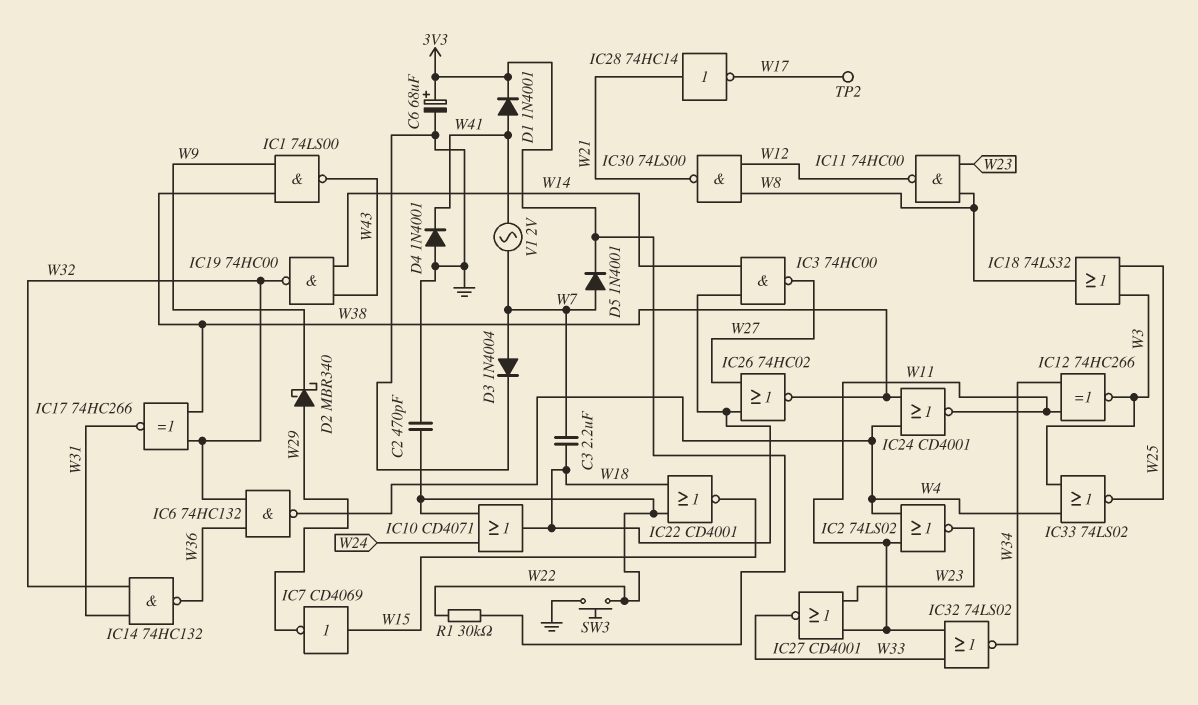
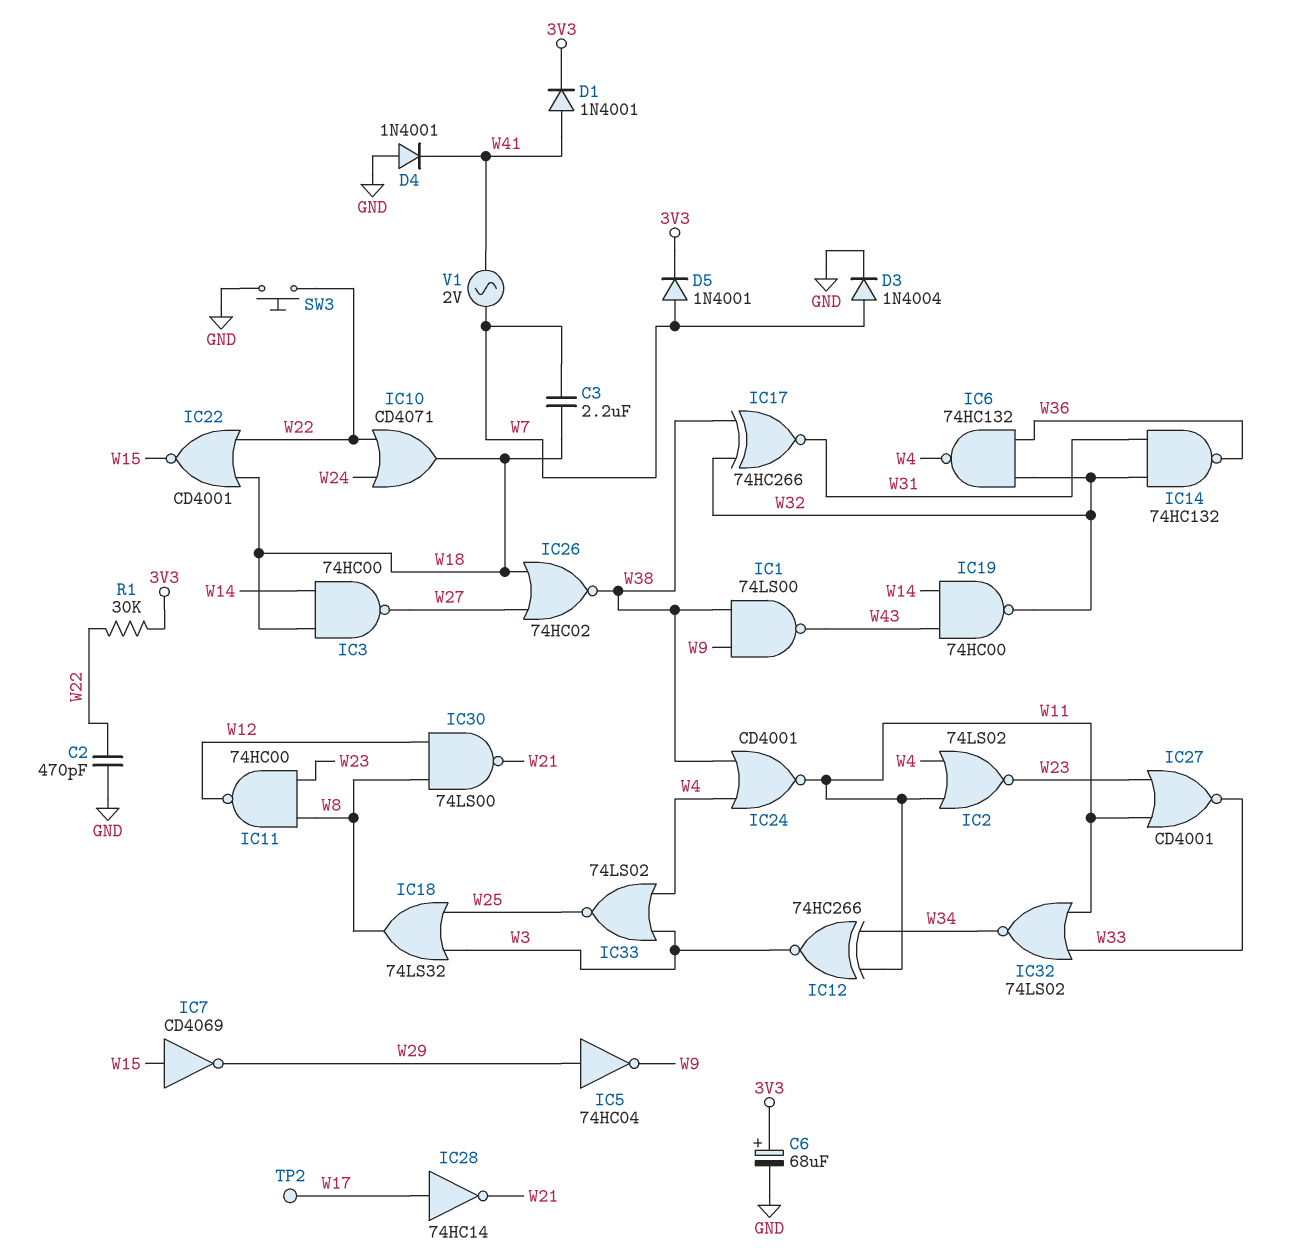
D2: schottky MBR340 (A W29, K W9) -> none
IC5: none -> NOT 74HC04 (in W29, out W9)
IC28: NOT 74HC14 (in W21, out W17) -> NOT 74HC14 (in W17, out W21)

